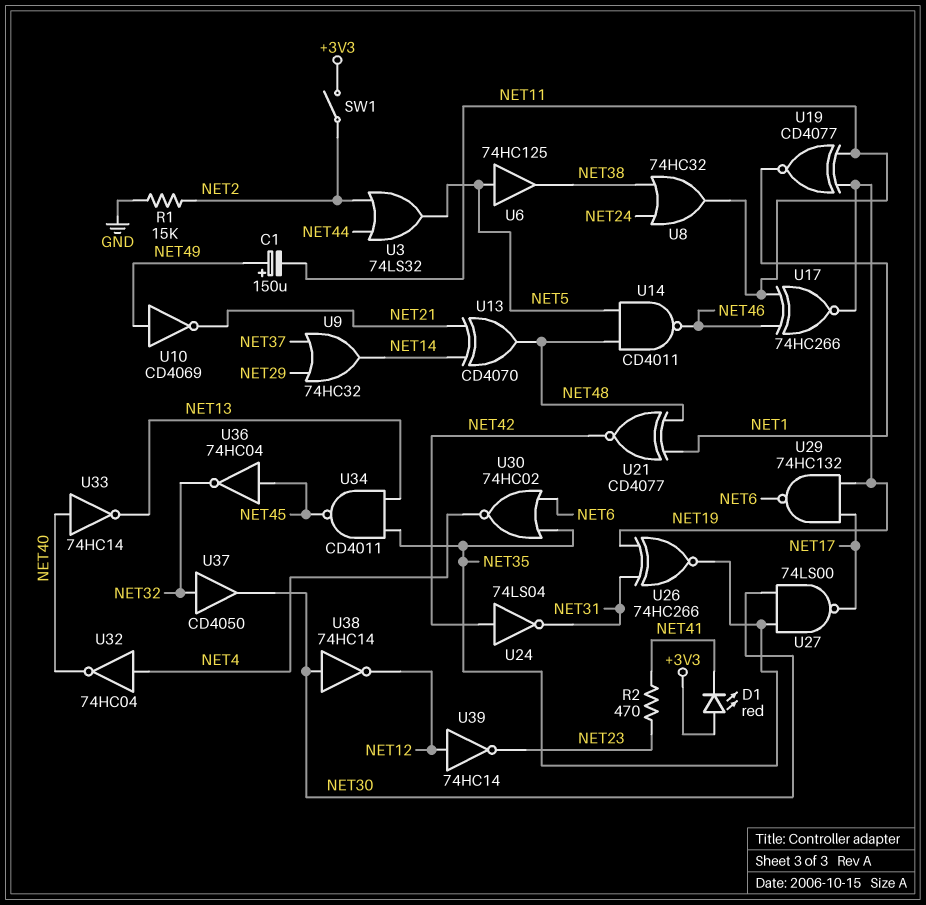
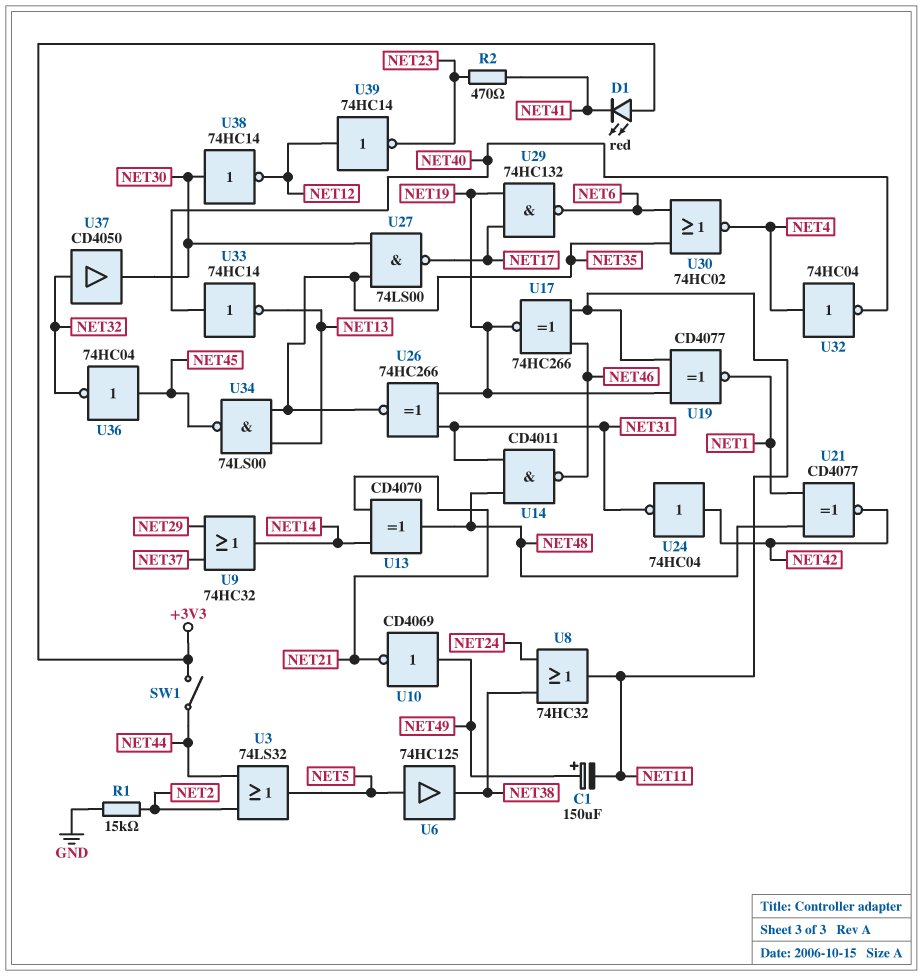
SW1: switch (+3V3, NET2) -> switch (+3V3, NET44)
U14: NAND CD4011 (in NET5, in NET48, out NET46) -> NAND CD4011 (in NET31, in NET48, out NET46)
U24: NOT 74LS04 (in NET42, out NET31) -> NOT 74HC04 (in NET42, out NET31)
U34: NAND CD4011 (in NET13, in NET35, out NET45) -> NAND 74LS00 (in NET13, in NET35, out NET45)

